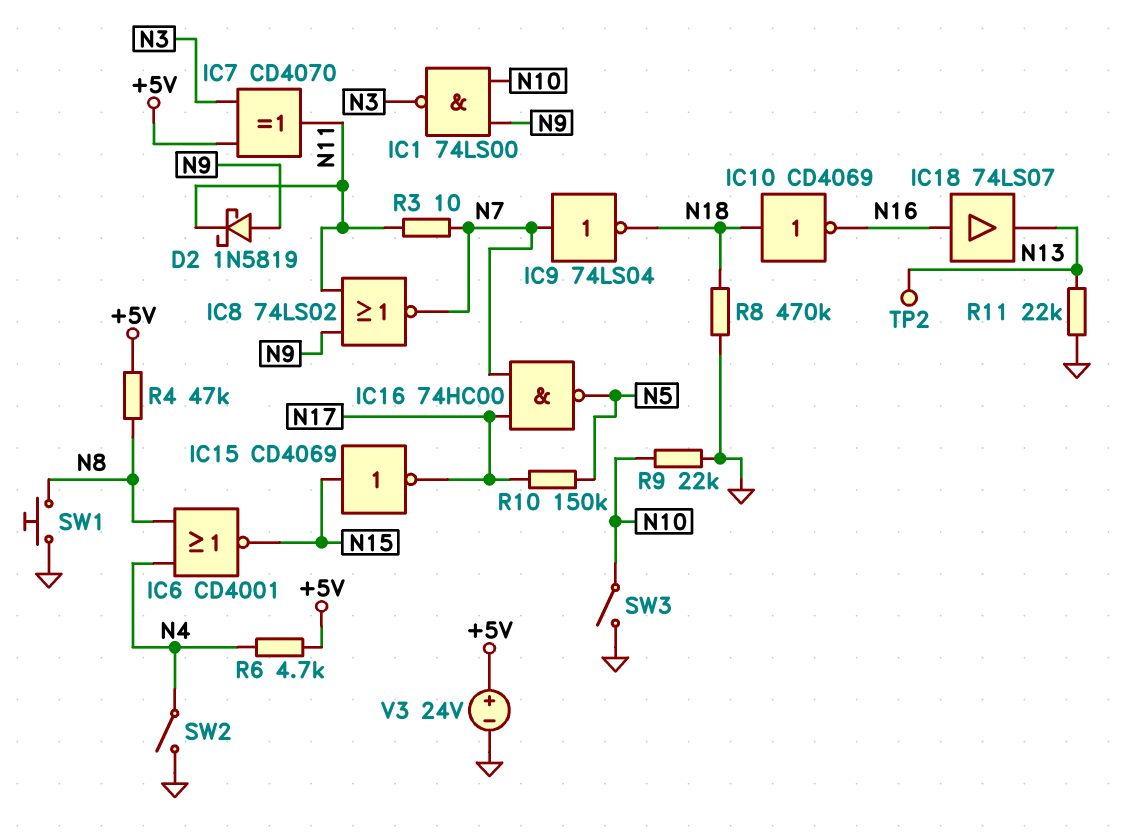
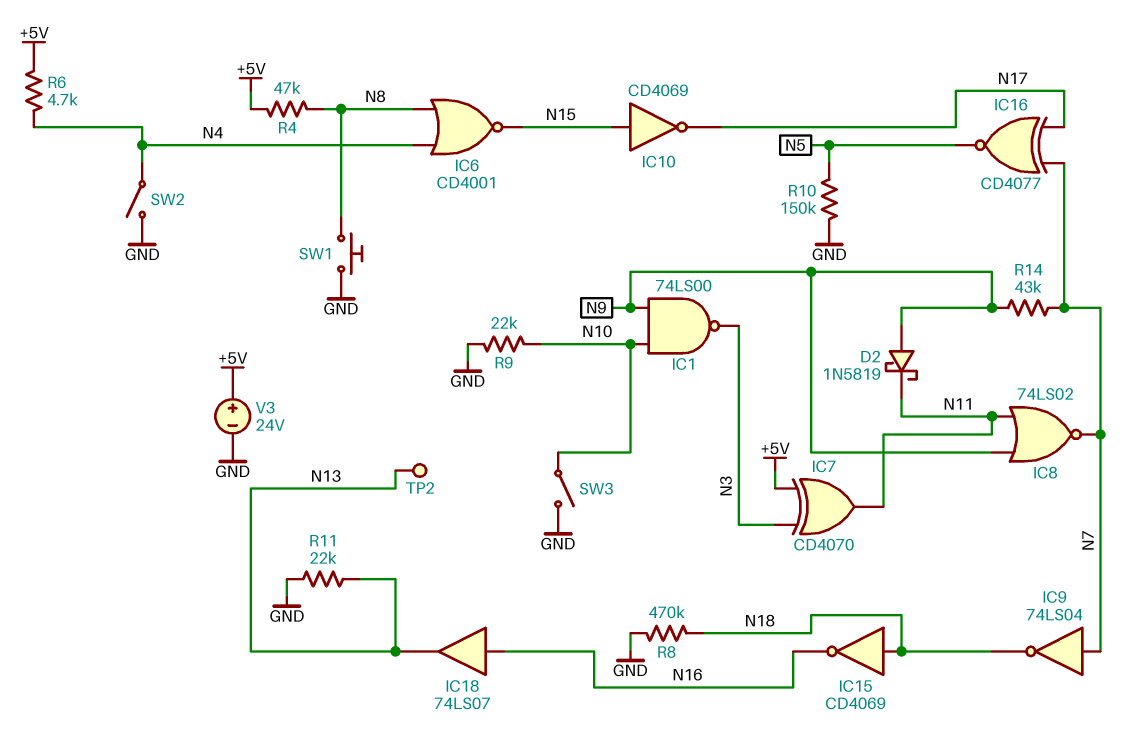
IC10: NOT CD4069 (in N18, out N16) -> NOT CD4069 (in N15, out N17)
IC15: NOT CD4069 (in N15, out N17) -> NOT CD4069 (in N18, out N16)
IC16: NAND 74HC00 (in N7, in N17, out N5) -> XNOR CD4077 (in N7, in N17, out N5)
R3: 10 (N7, N11) -> none
R10: 150k (N5, N17) -> 150k (GND, N5)
R14: none -> 43k (N7, N9)

